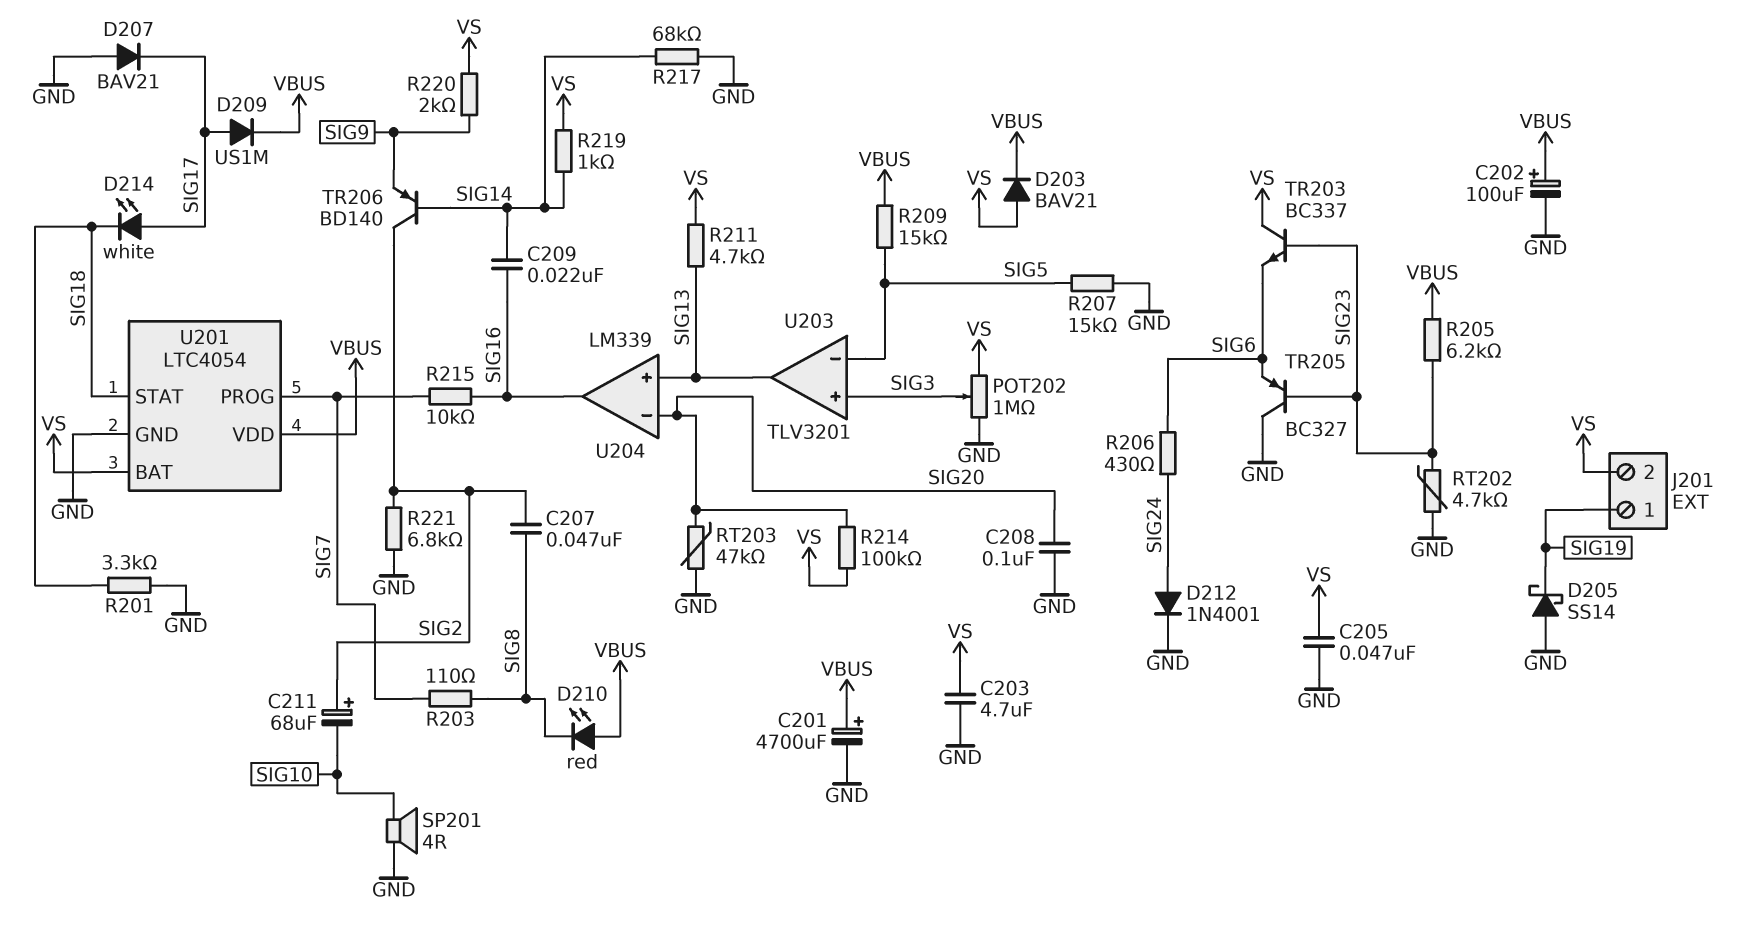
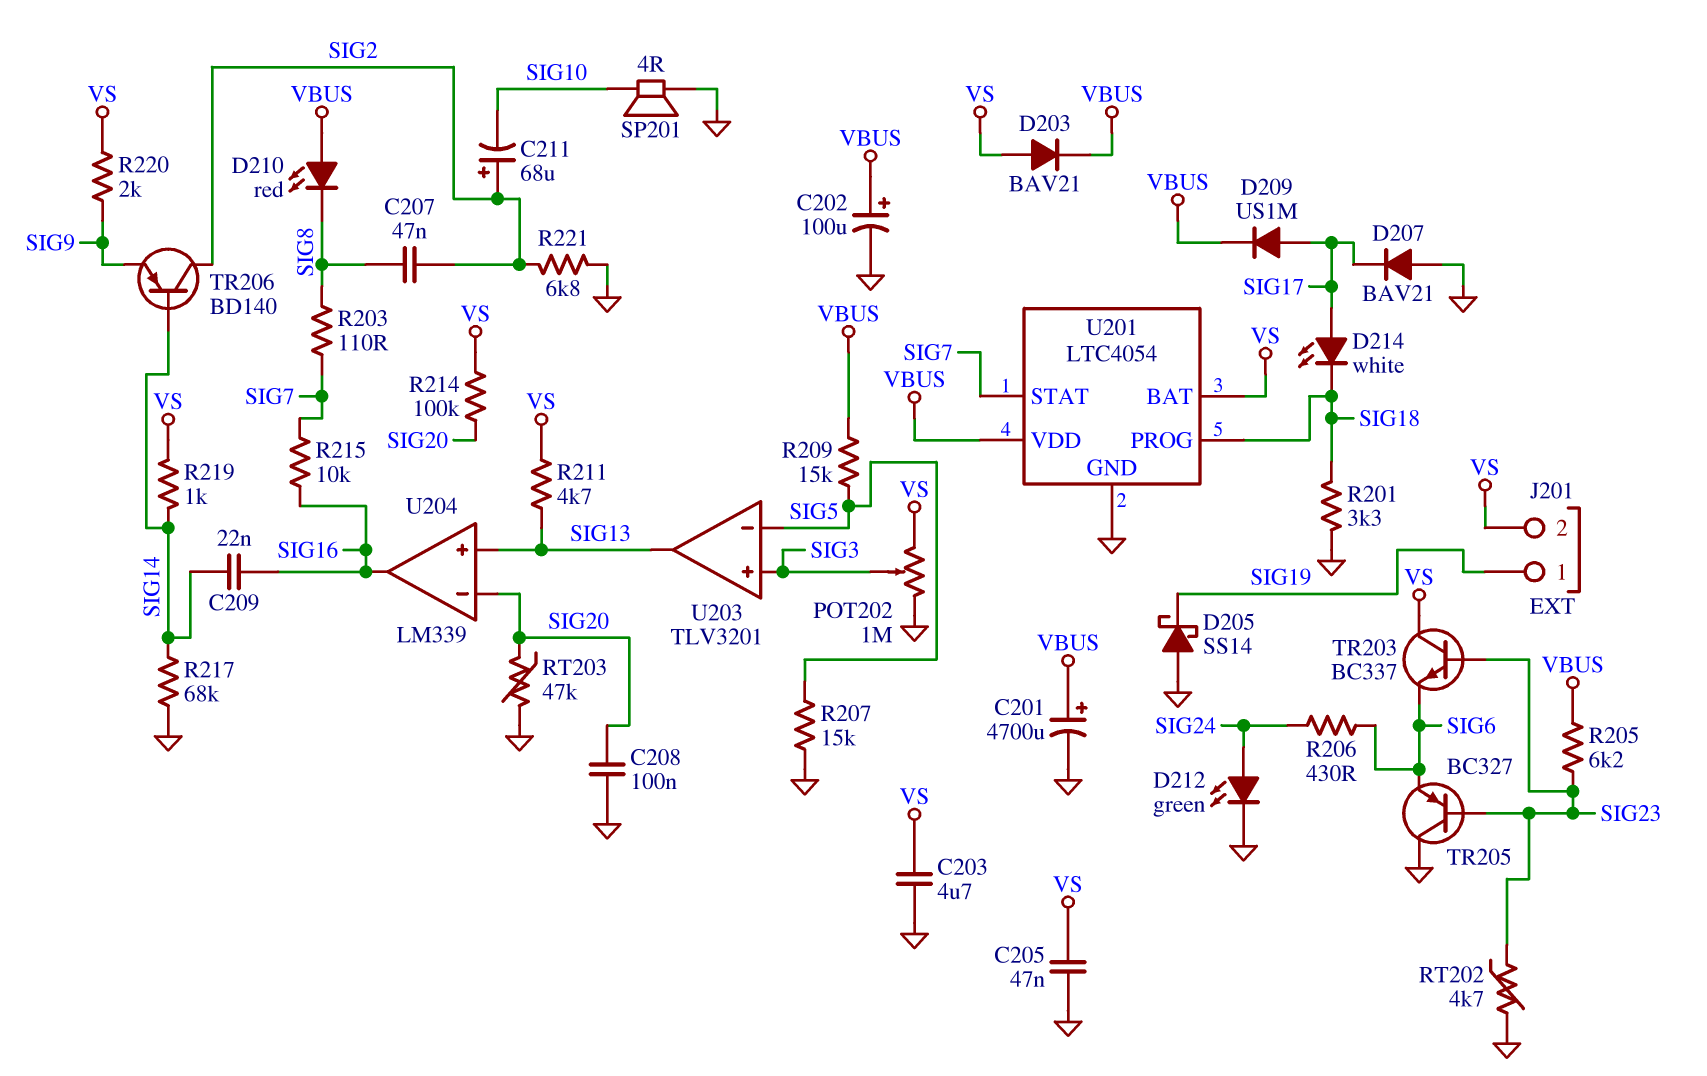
D212: diode 1N4001 (A SIG24, K GND) -> LED green (A SIG24, K GND)
U201 pin PROG: SIG7 -> SIG18
U201 pin STAT: SIG18 -> SIG7

